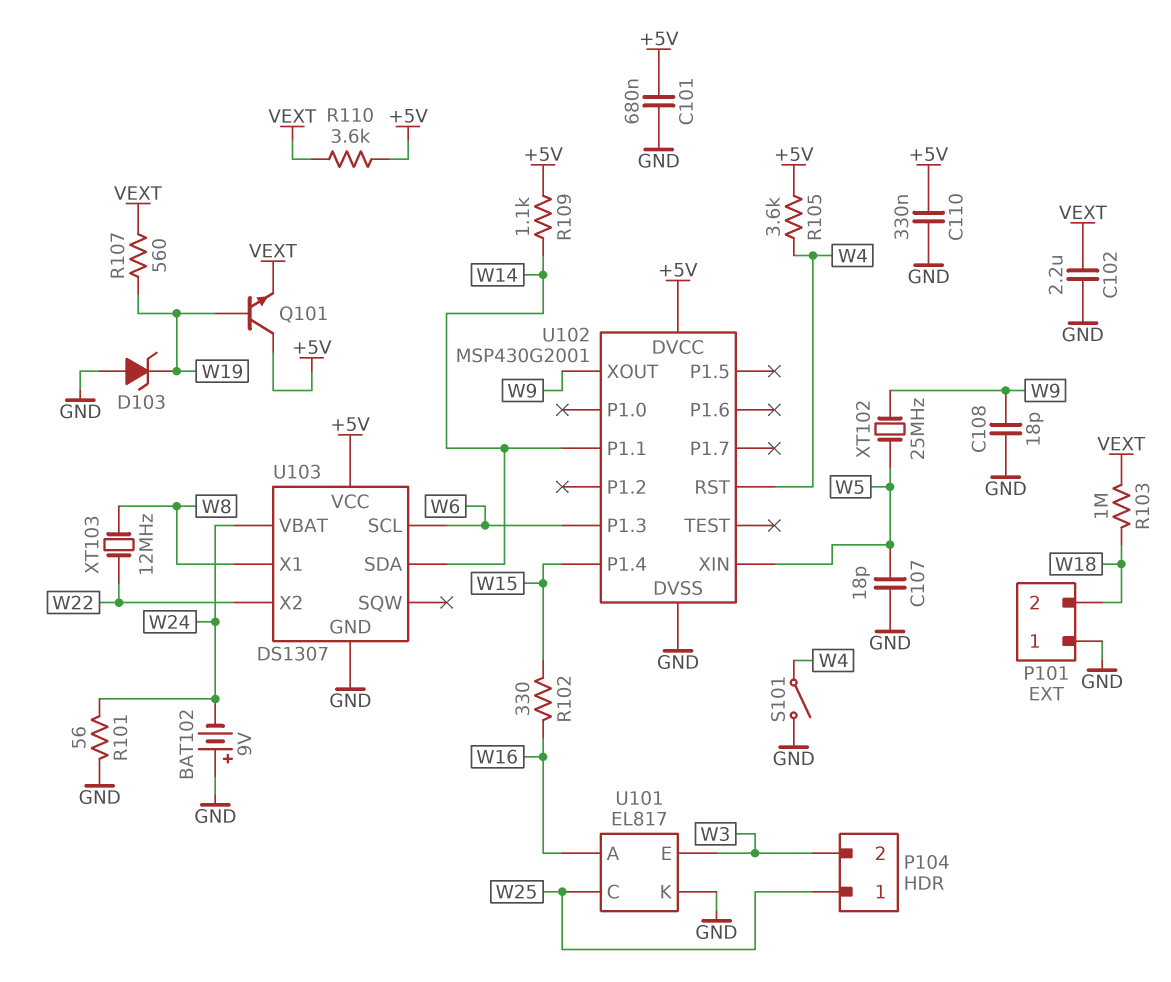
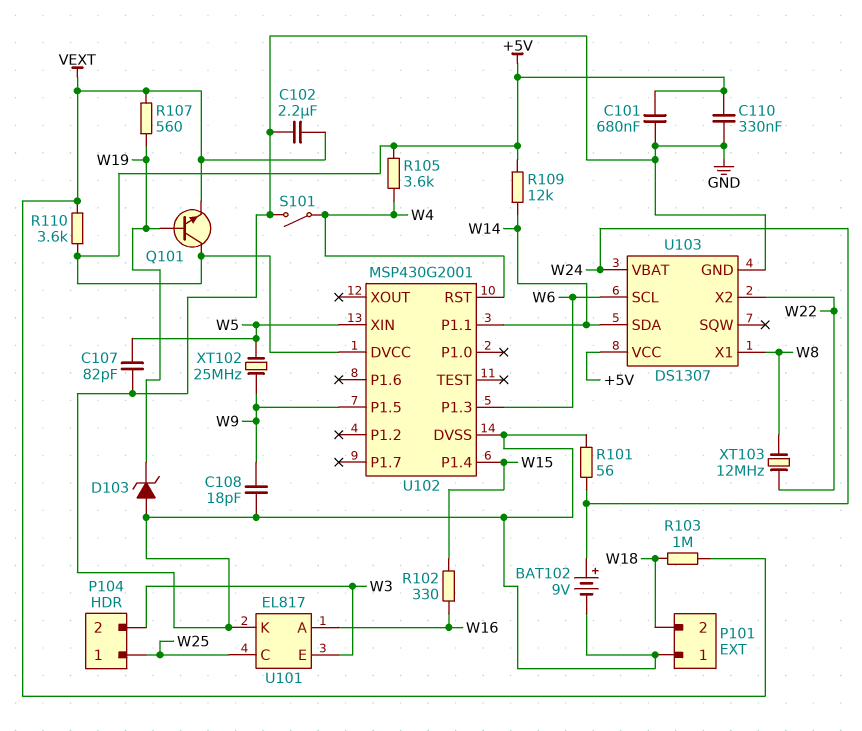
BAT102: 9V (plus GND, minus W24) -> 9V (plus W24, minus GND)
C107: 18pF (GND, W5) -> 82pF (GND, W5)
R109: 1.1k (+5V, W14) -> 12k (+5V, W14)
U102 pin P1.5: none -> W9
U102 pin XOUT: W9 -> none

